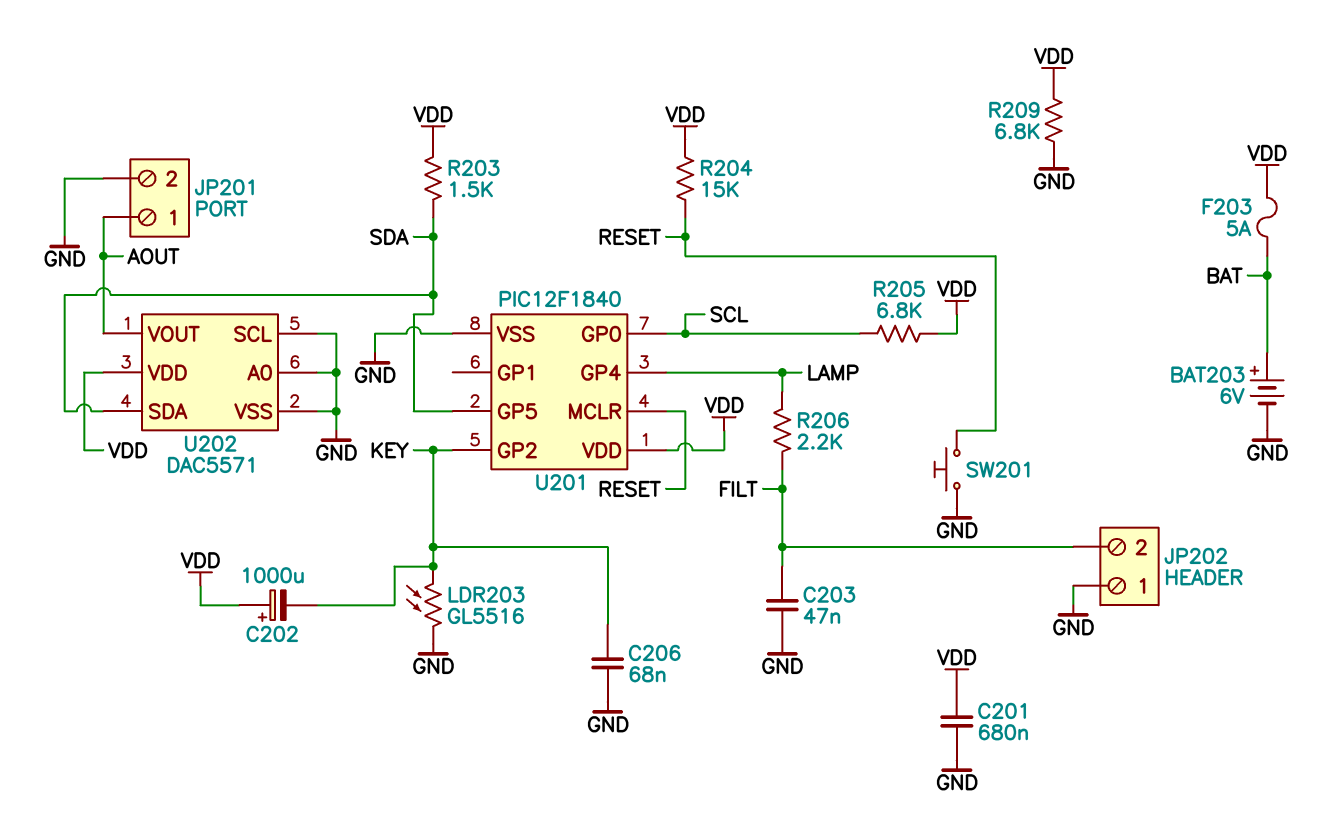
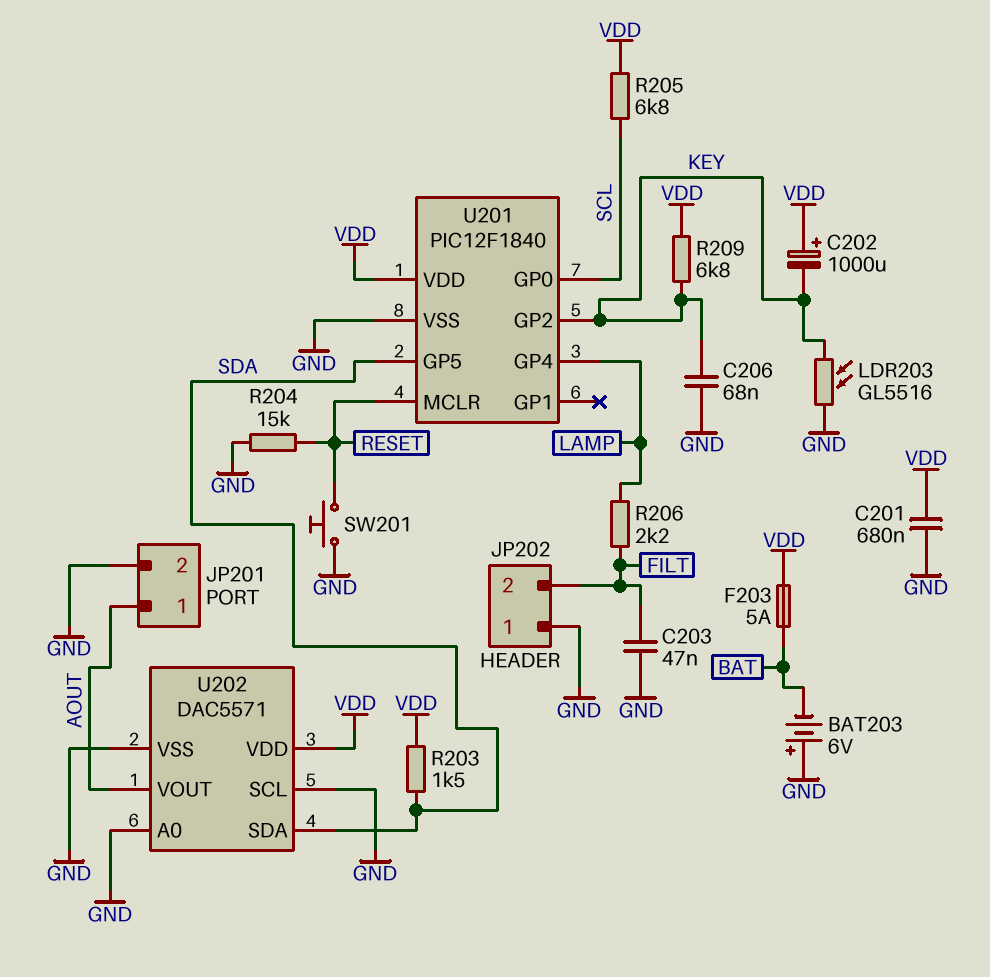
BAT203: 6V (plus BAT, minus GND) -> 6V (plus GND, minus BAT)
R204: 15k (RESET, VDD) -> 15k (GND, RESET)
R209: 6.8k (GND, VDD) -> 6.8k (KEY, VDD)

